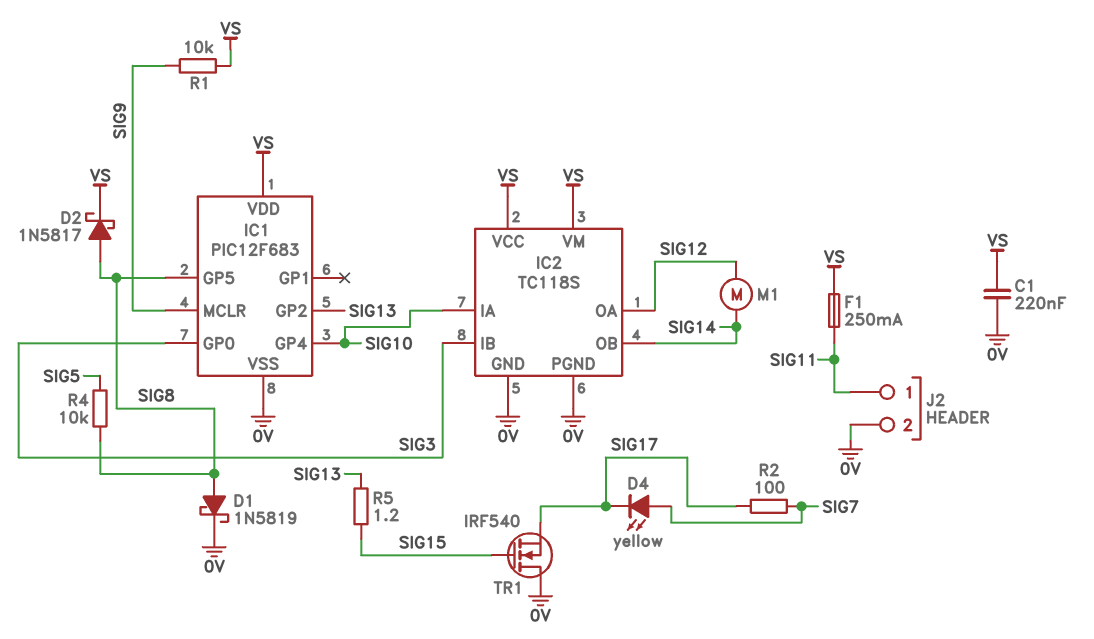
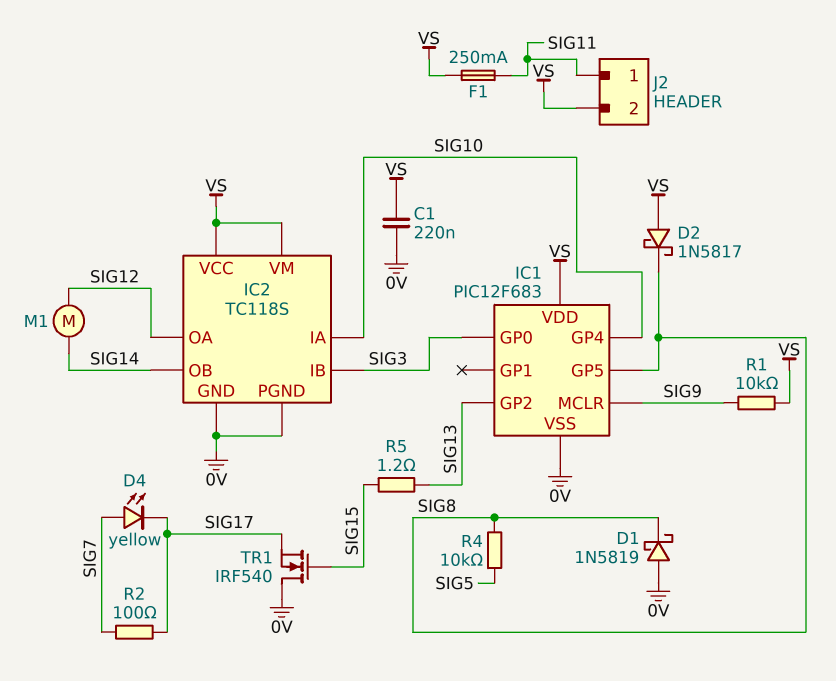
D1: schottky 1N5819 (A SIG8, K 0V) -> schottky 1N5819 (A 0V, K SIG8)
D2: schottky 1N5817 (A SIG8, K VS) -> schottky 1N5817 (A VS, K SIG8)
J2 pin 2: 0V -> VS

